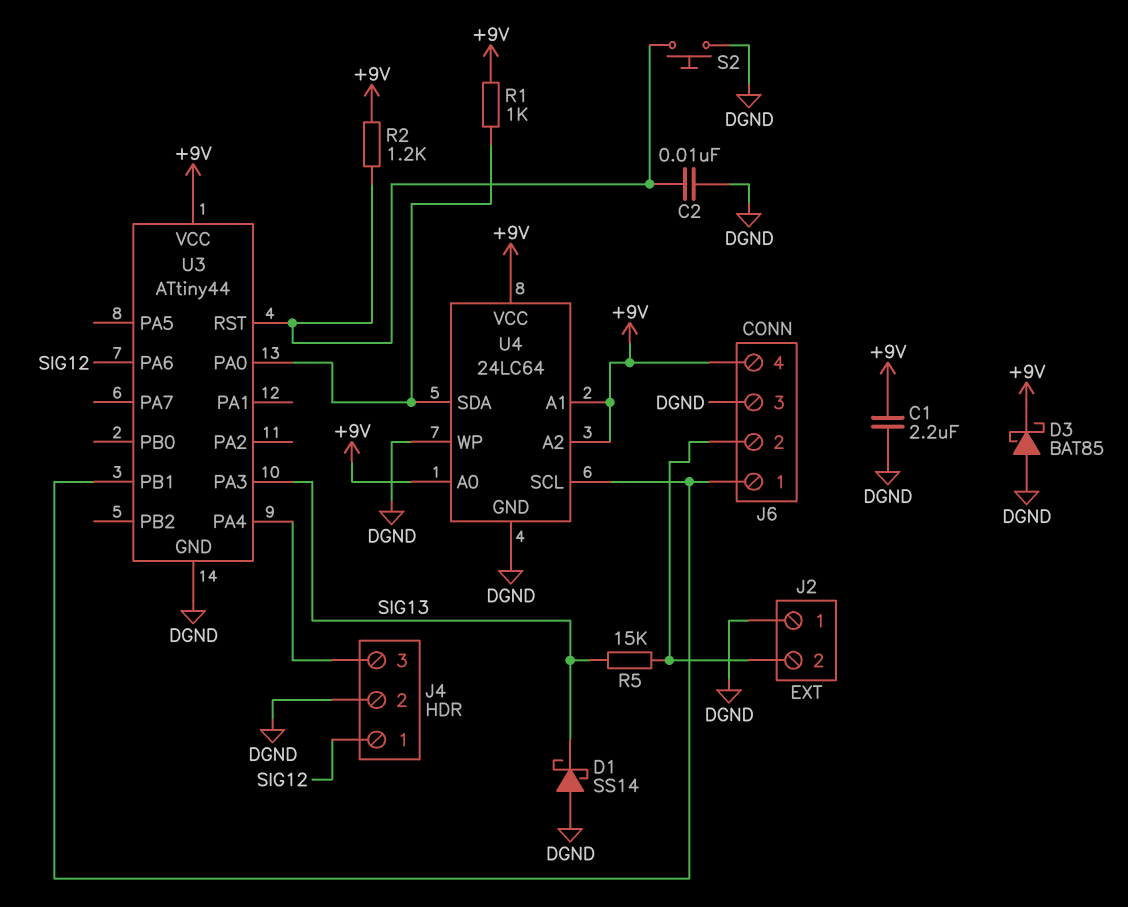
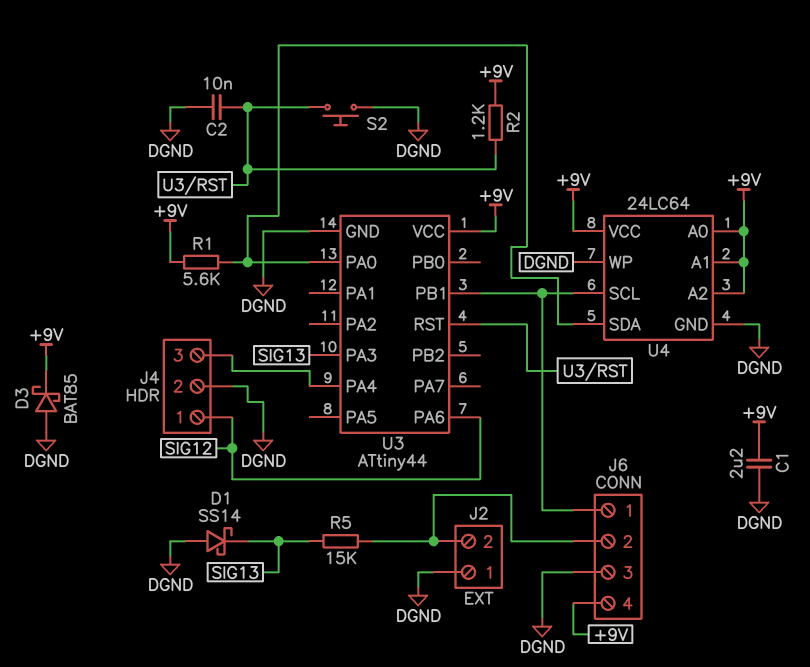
R1: 1k (+9V, U3/PA0) -> 5.6k (+9V, U3/PA0)

